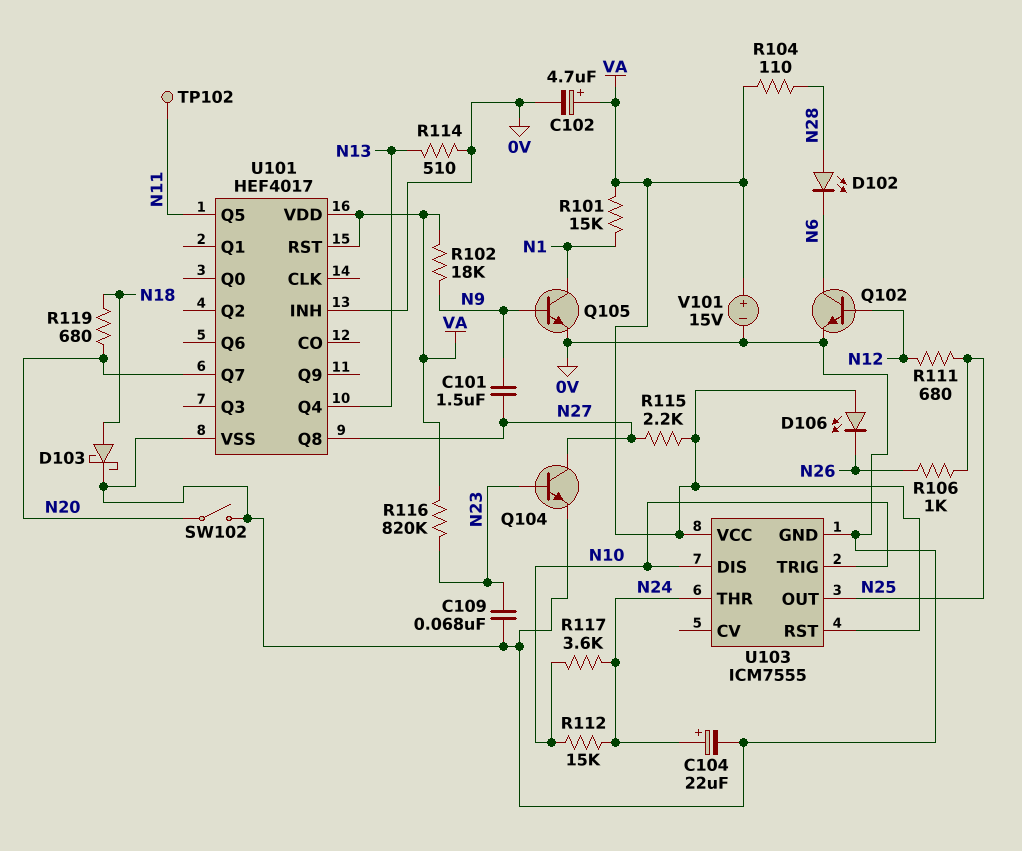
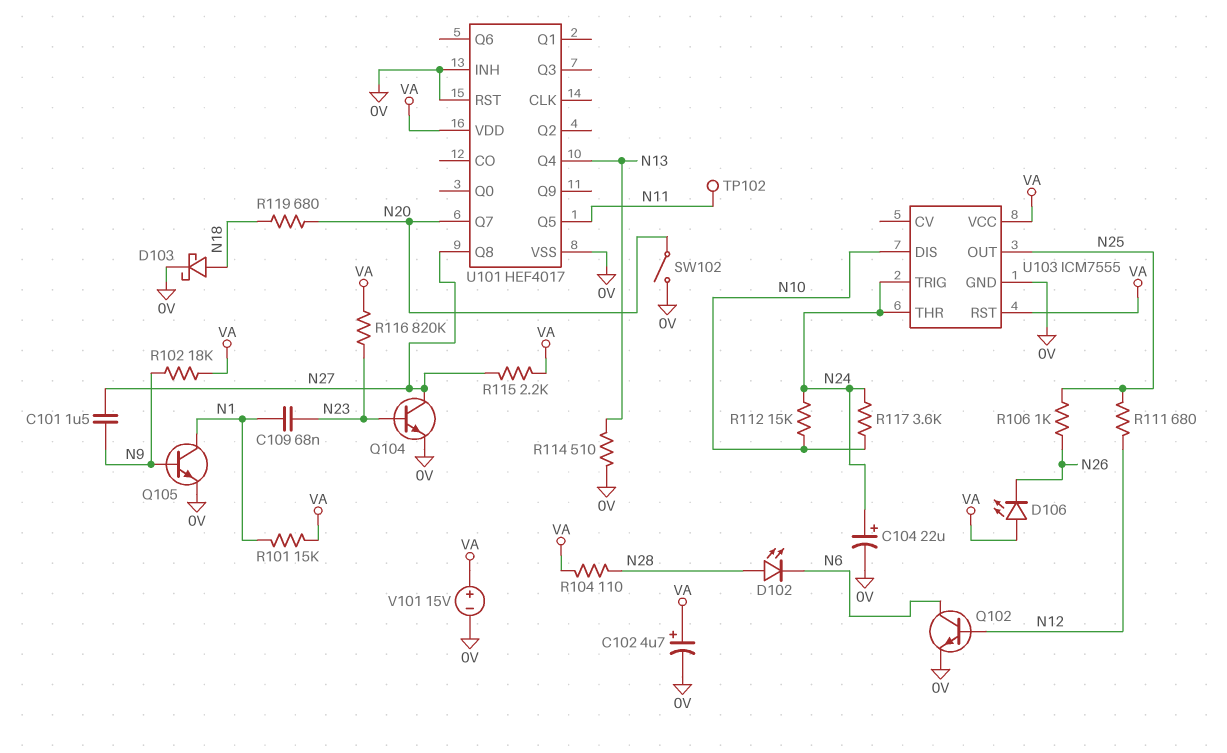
C109: 68nF (0V, N23) -> 68nF (N1, N23)
U101 pin RST: VA -> 0V
U103 pin TRIG: N10 -> N24

